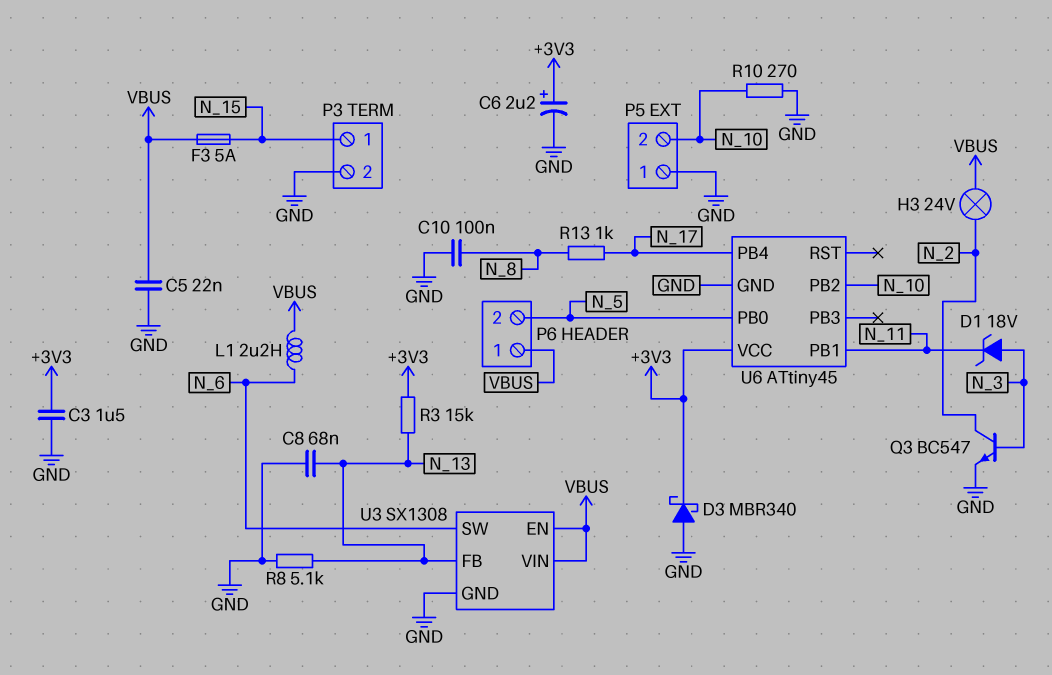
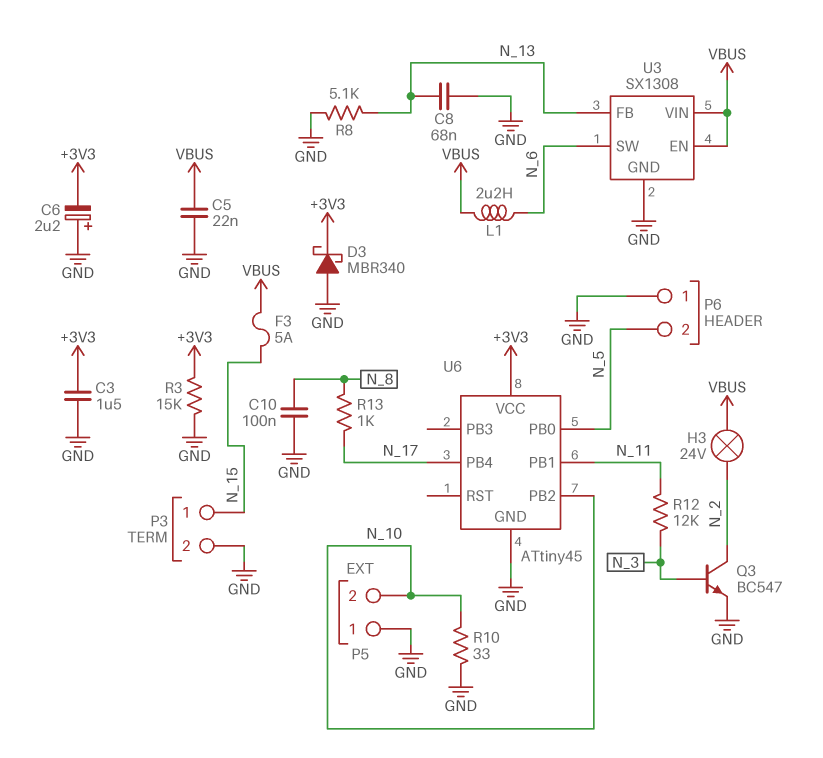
C6: 2.2uF (plus +3V3, minus GND) -> 2.2uF (plus GND, minus +3V3)
D1: zener 18V (A N_3, K N_11) -> none
P6 pin 1: VBUS -> GND
R3: 15k (+3V3, N_13) -> 15k (+3V3, GND)
R10: 270 (GND, N_10) -> 33 (GND, N_10)
R12: none -> 12k (N_3, N_11)

